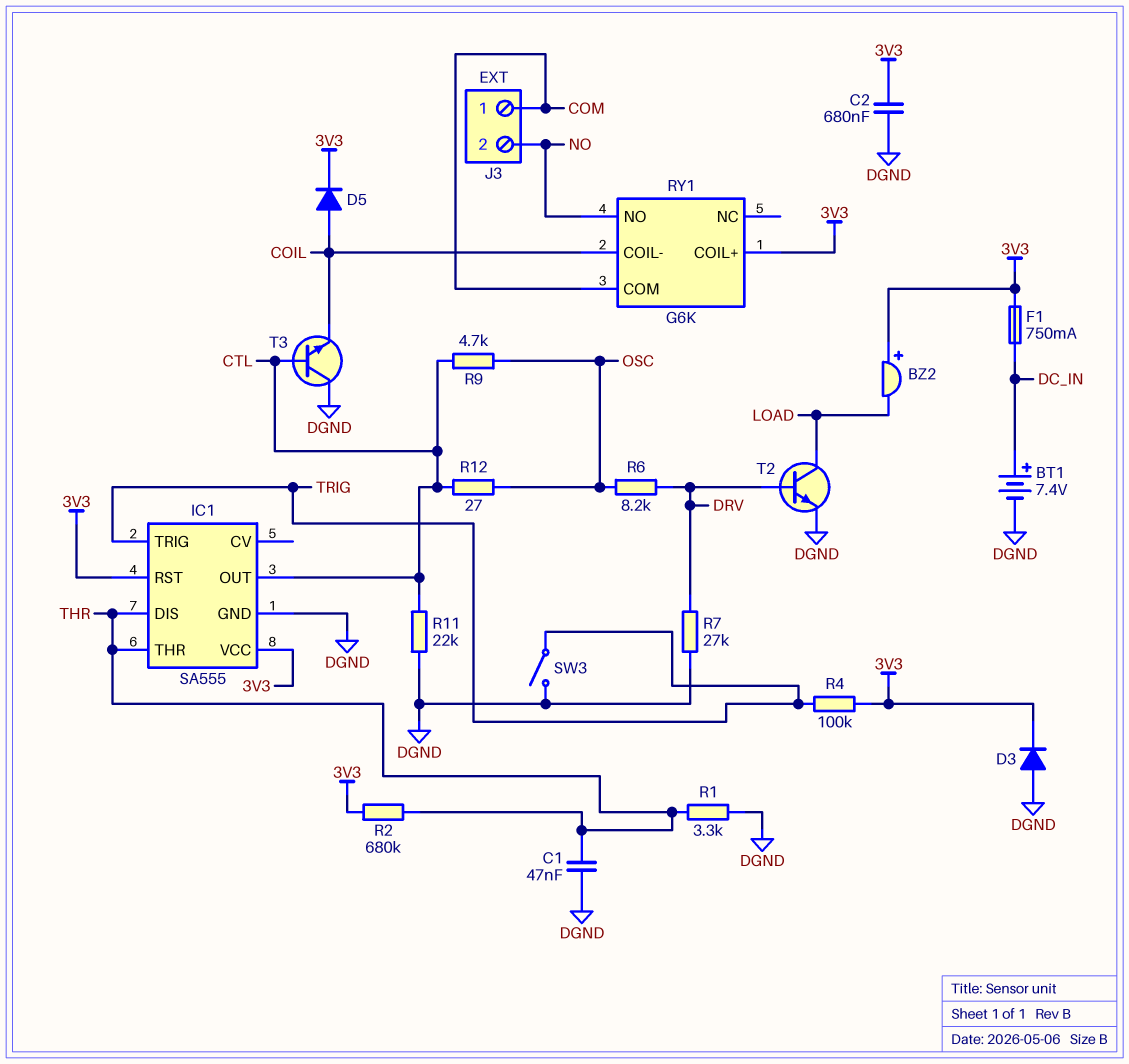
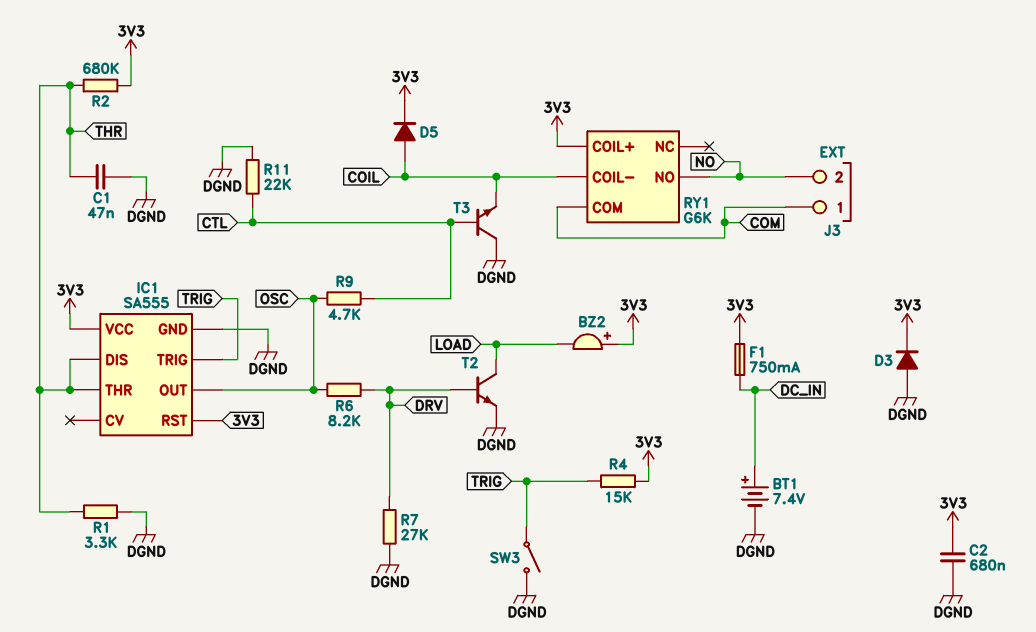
IC1 pin OUT: CTL -> OSC
R4: 100k (3V3, TRIG) -> 15k (3V3, TRIG)
R12: 27 (CTL, OSC) -> none

